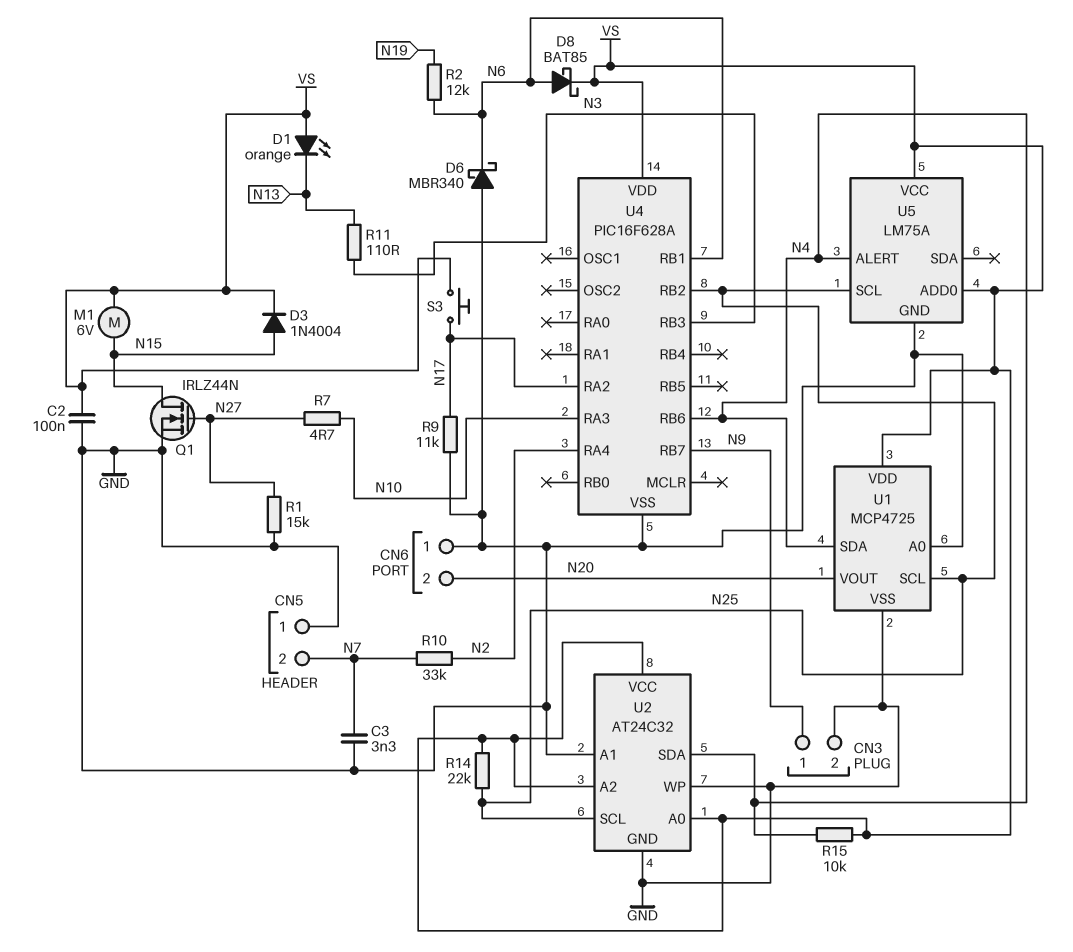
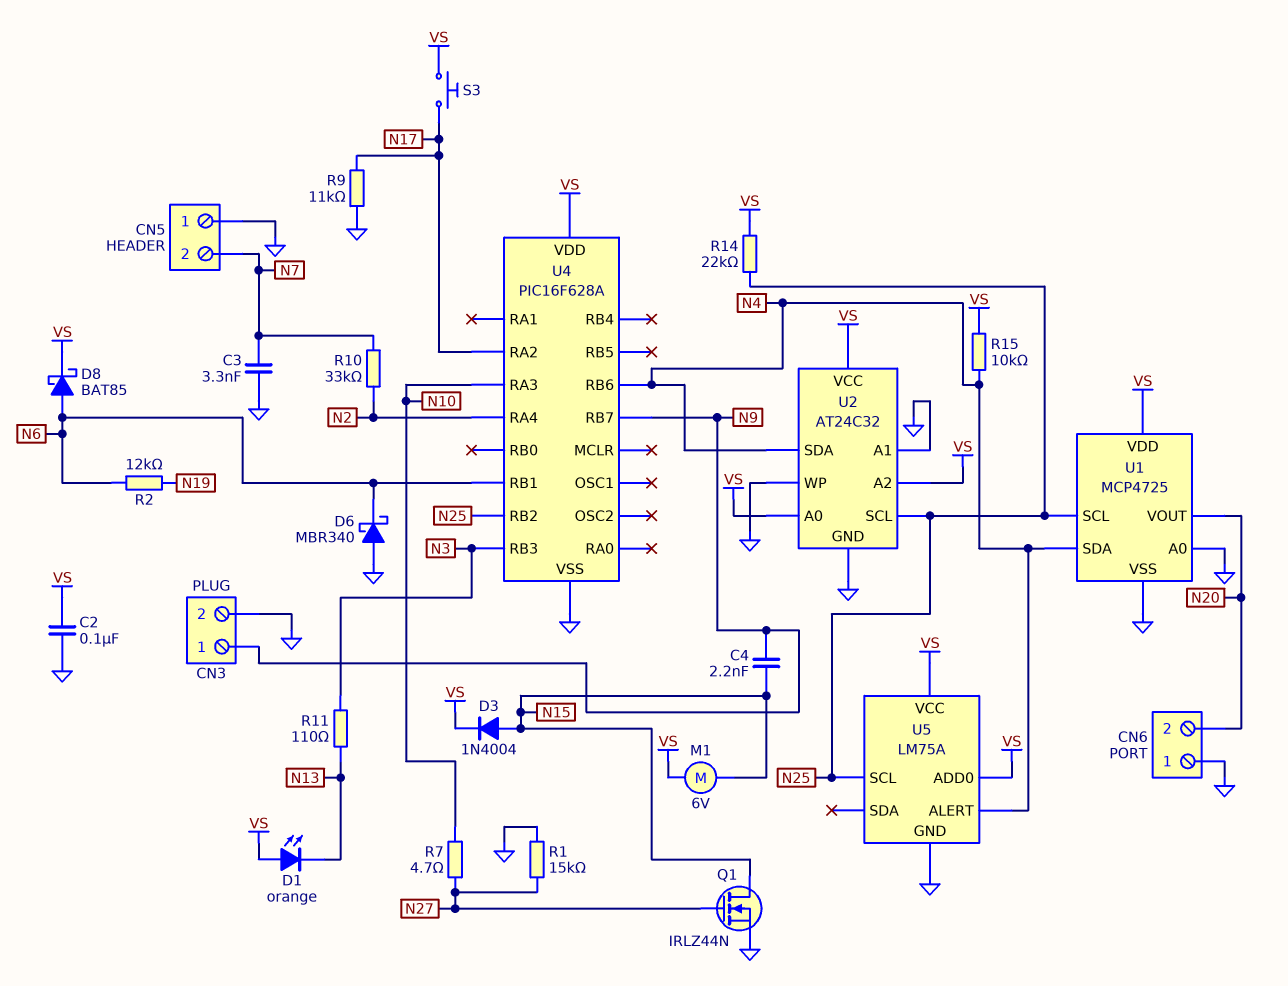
C4: none -> 2.2nF (N9, N15)

